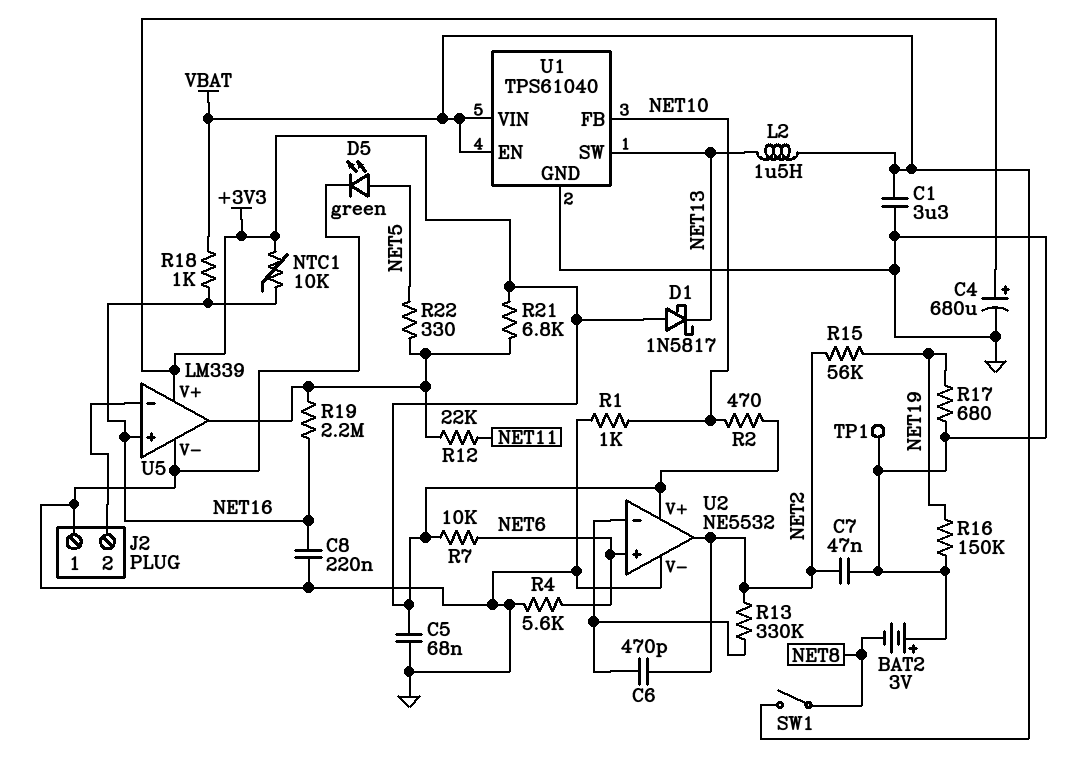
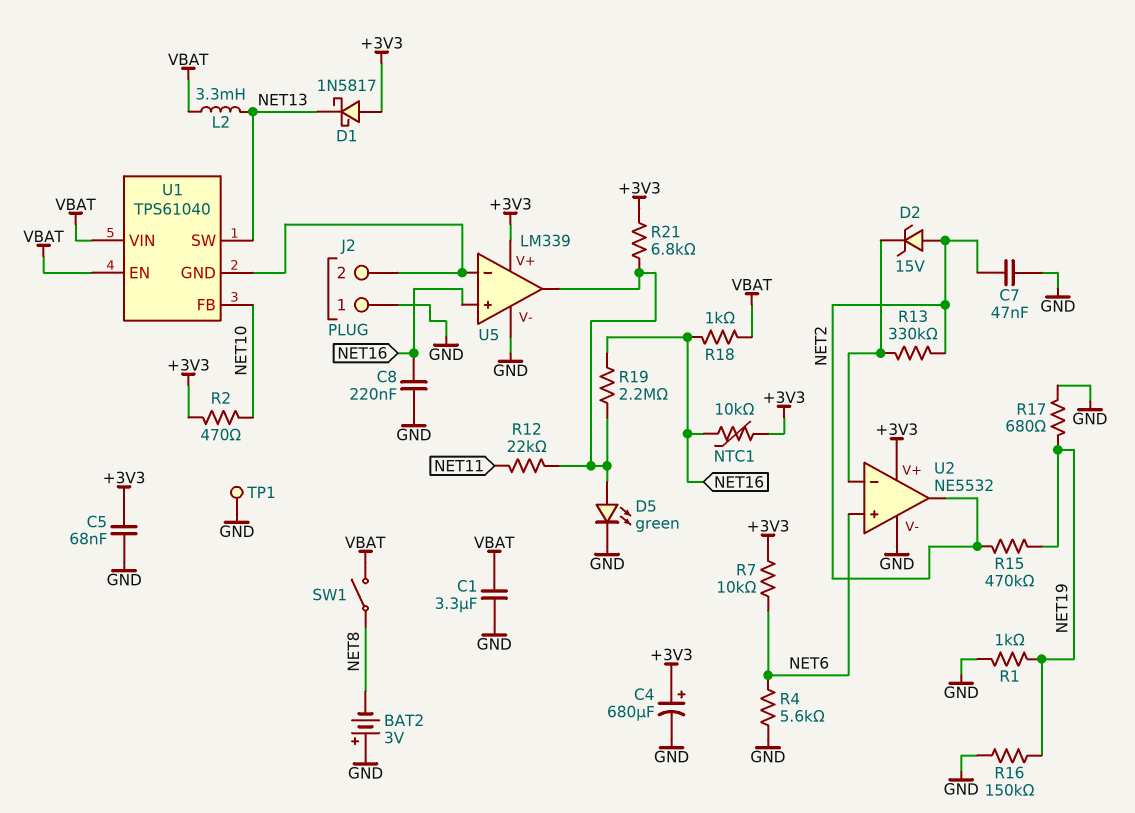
C6: 470pF (NET2, U2/in-) -> none
D2: none -> zener 15V (A NET2, K U2/in-)
D5: LED green (A NET5, K GND) -> LED green (A U5/out, K GND)
L2: 1.5uH (NET13, VBAT) -> 3.3mH (NET13, VBAT)
R1: 1k (GND, NET10) -> 1k (GND, NET19)
R15: 56k (NET2, NET19) -> 470k (NET2, NET19)
R22: 330 (NET5, U5/out) -> none
U1 pin GND: GND -> J2/2

